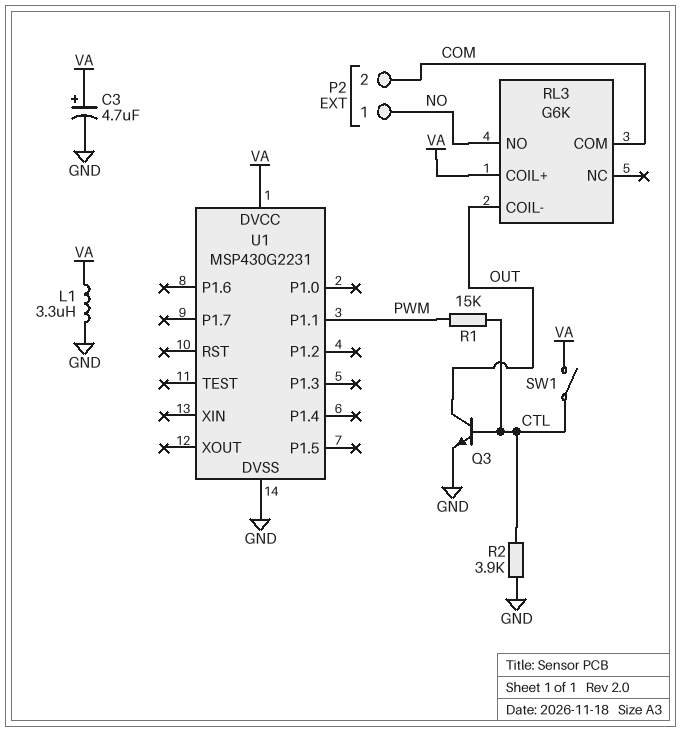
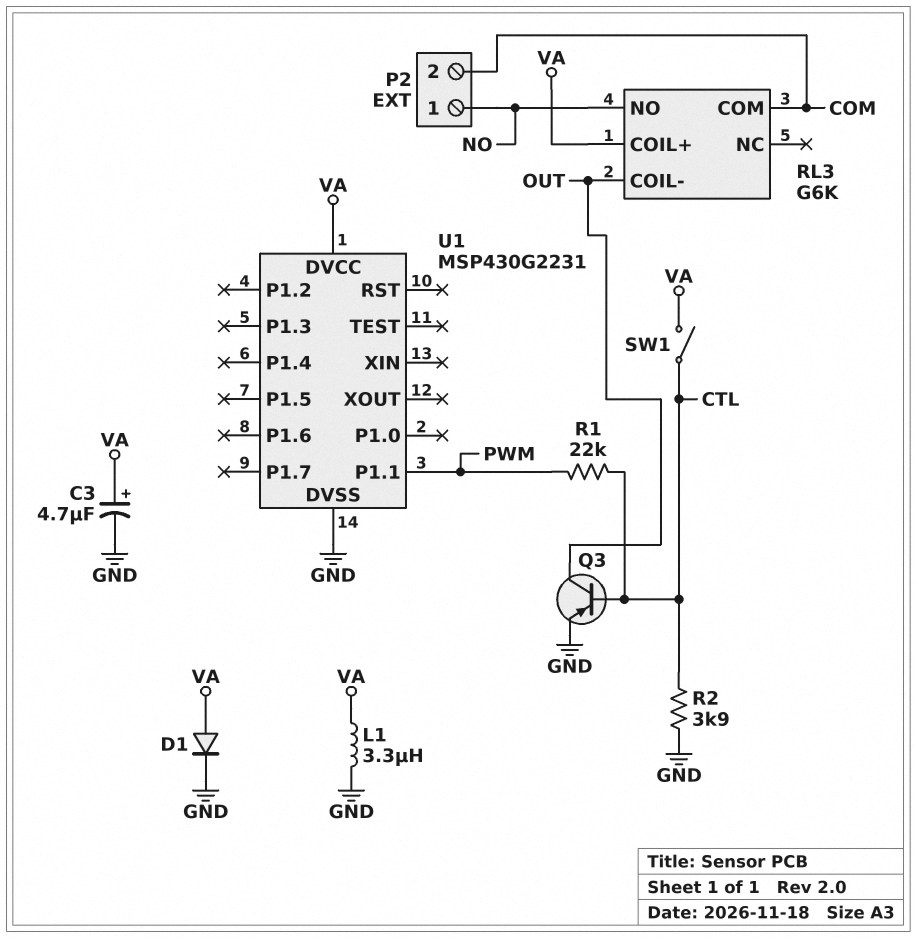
D1: none -> diode (A VA, K GND)
Q3: NPN (B CTL, C OUT, E GND) -> PNP (B CTL, C OUT, E GND)
R1: 15k (CTL, PWM) -> 22k (CTL, PWM)

